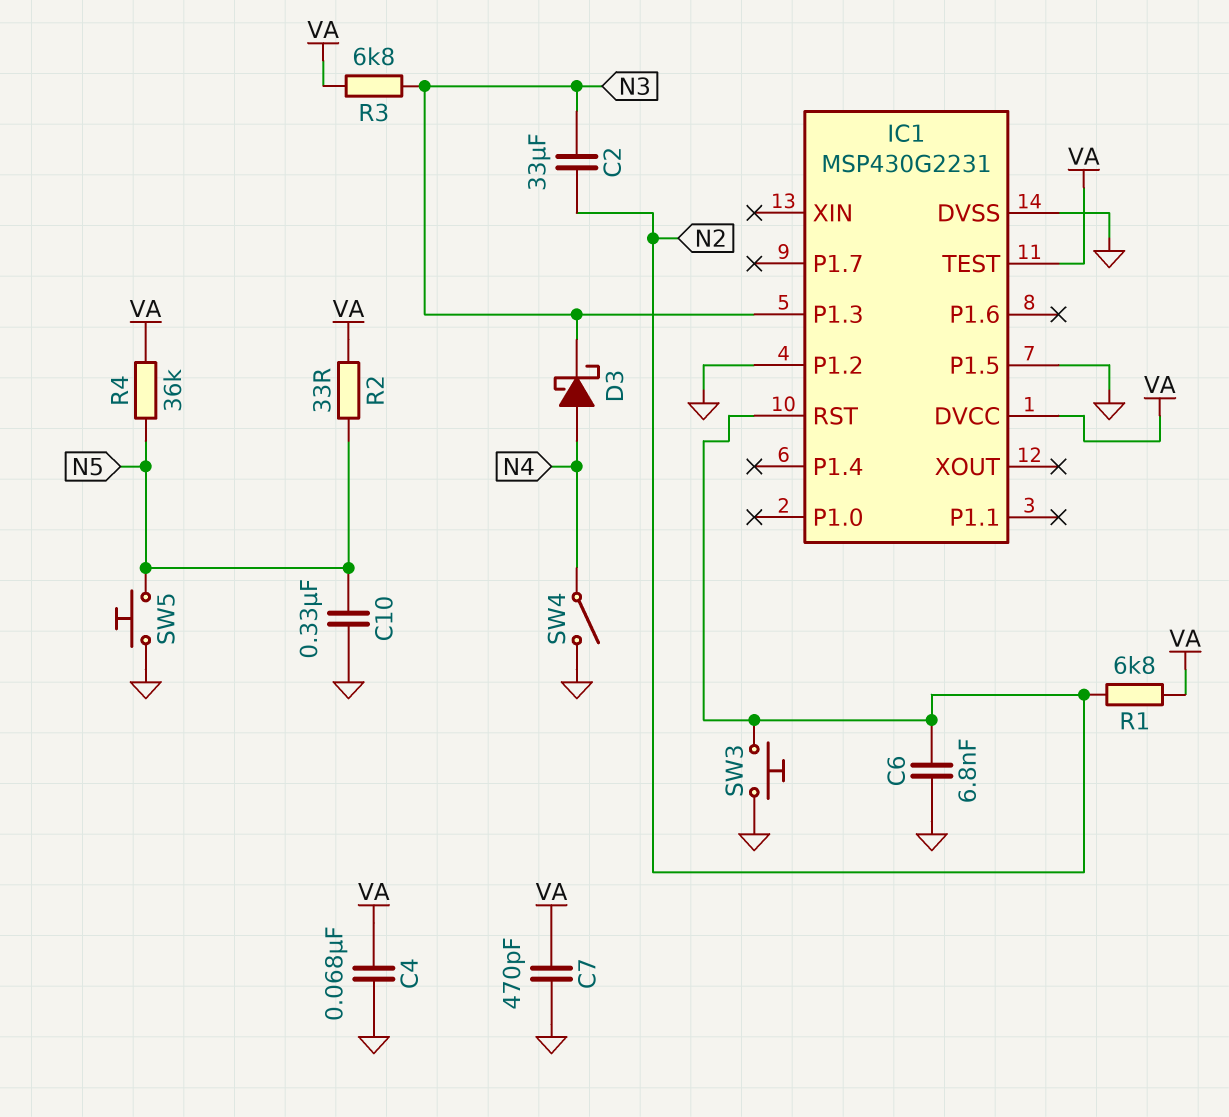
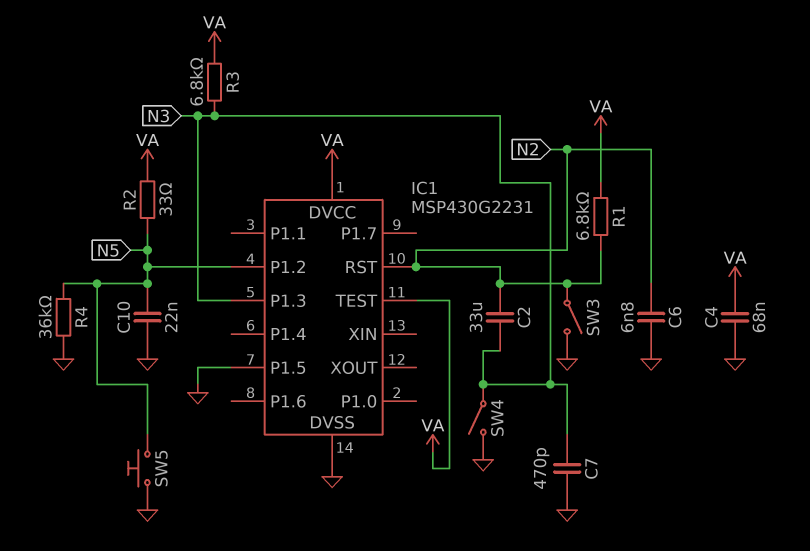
C7: 470pF (GND, VA) -> 470pF (GND, N3)
C10: 330nF (GND, N5) -> 22nF (GND, N5)
D3: schottky (A N4, K N3) -> none
IC1 pin P1.2: GND -> N5
R4: 36k (N5, VA) -> 36k (GND, N5)
SW3: button (GND, N2) -> switch (GND, N2)
SW4: switch (GND, N4) -> switch (GND, N3)

